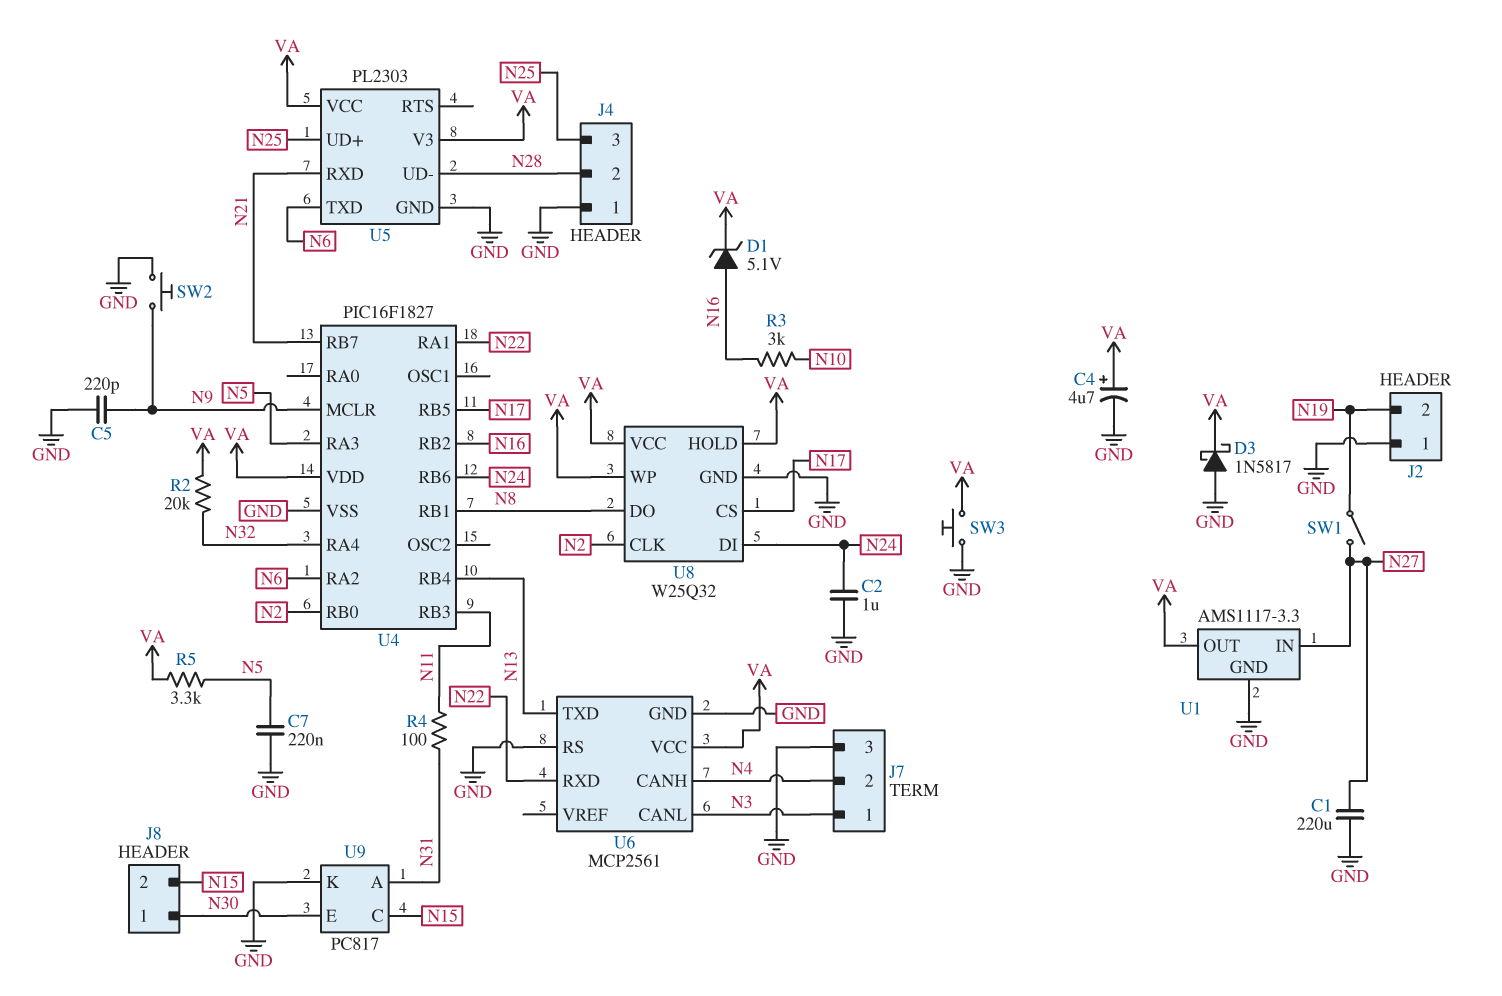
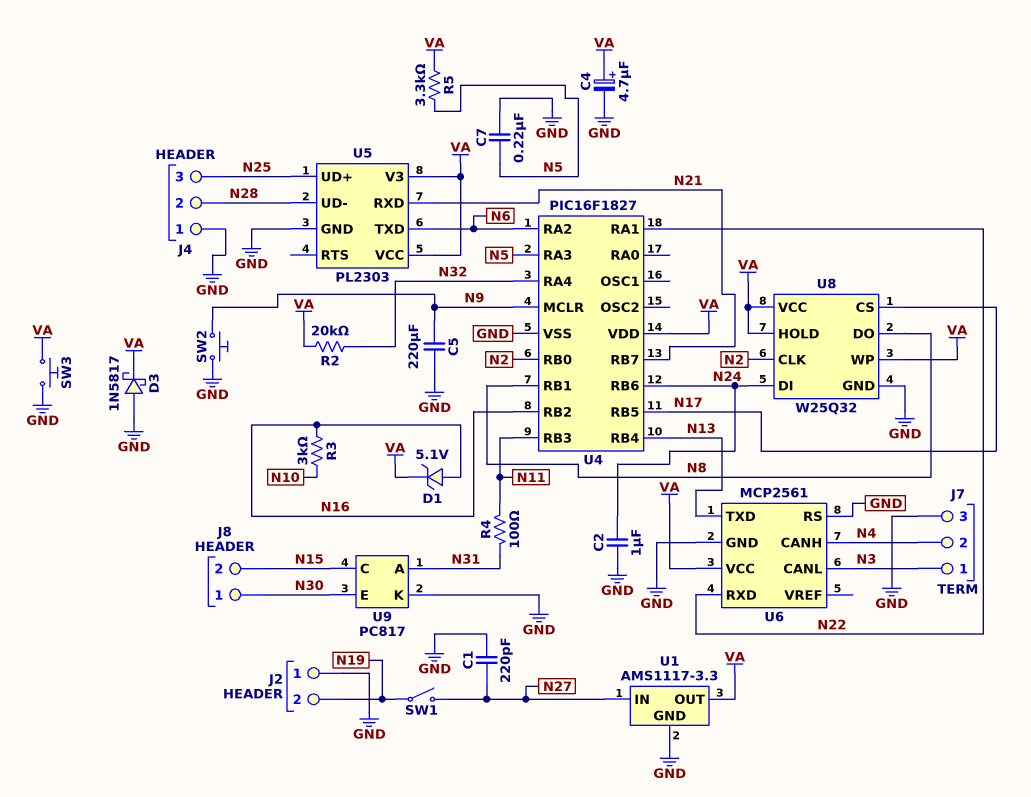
C1: 220uF (GND, N27) -> 220pF (GND, N27)
C5: 220pF (GND, N9) -> 220uF (GND, N9)

